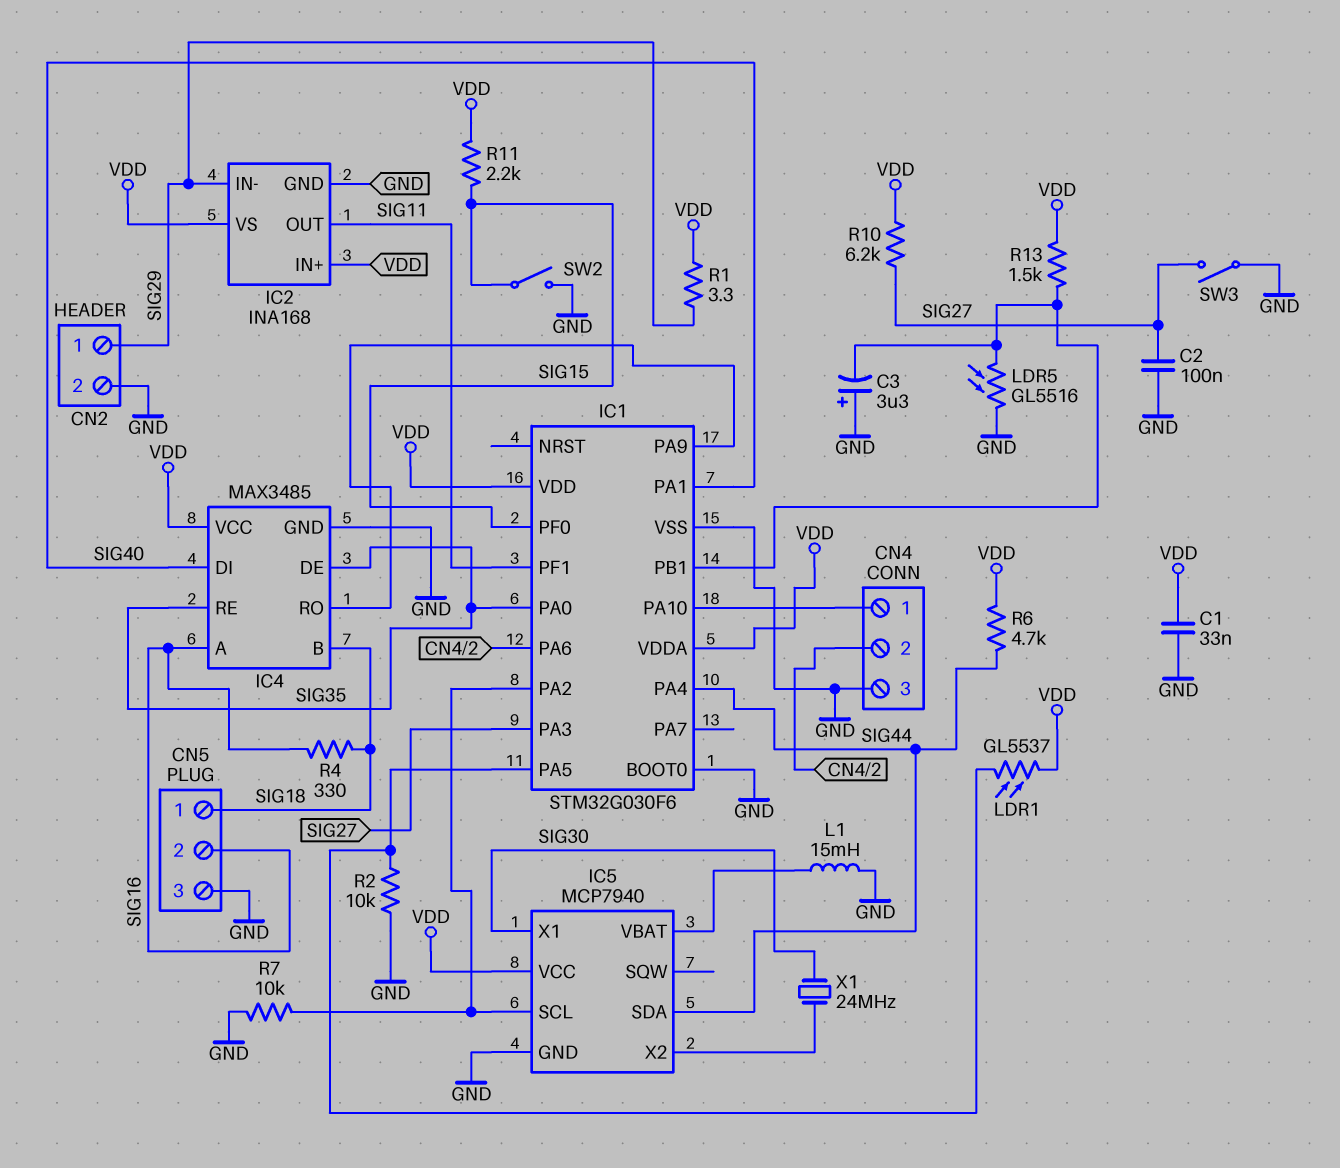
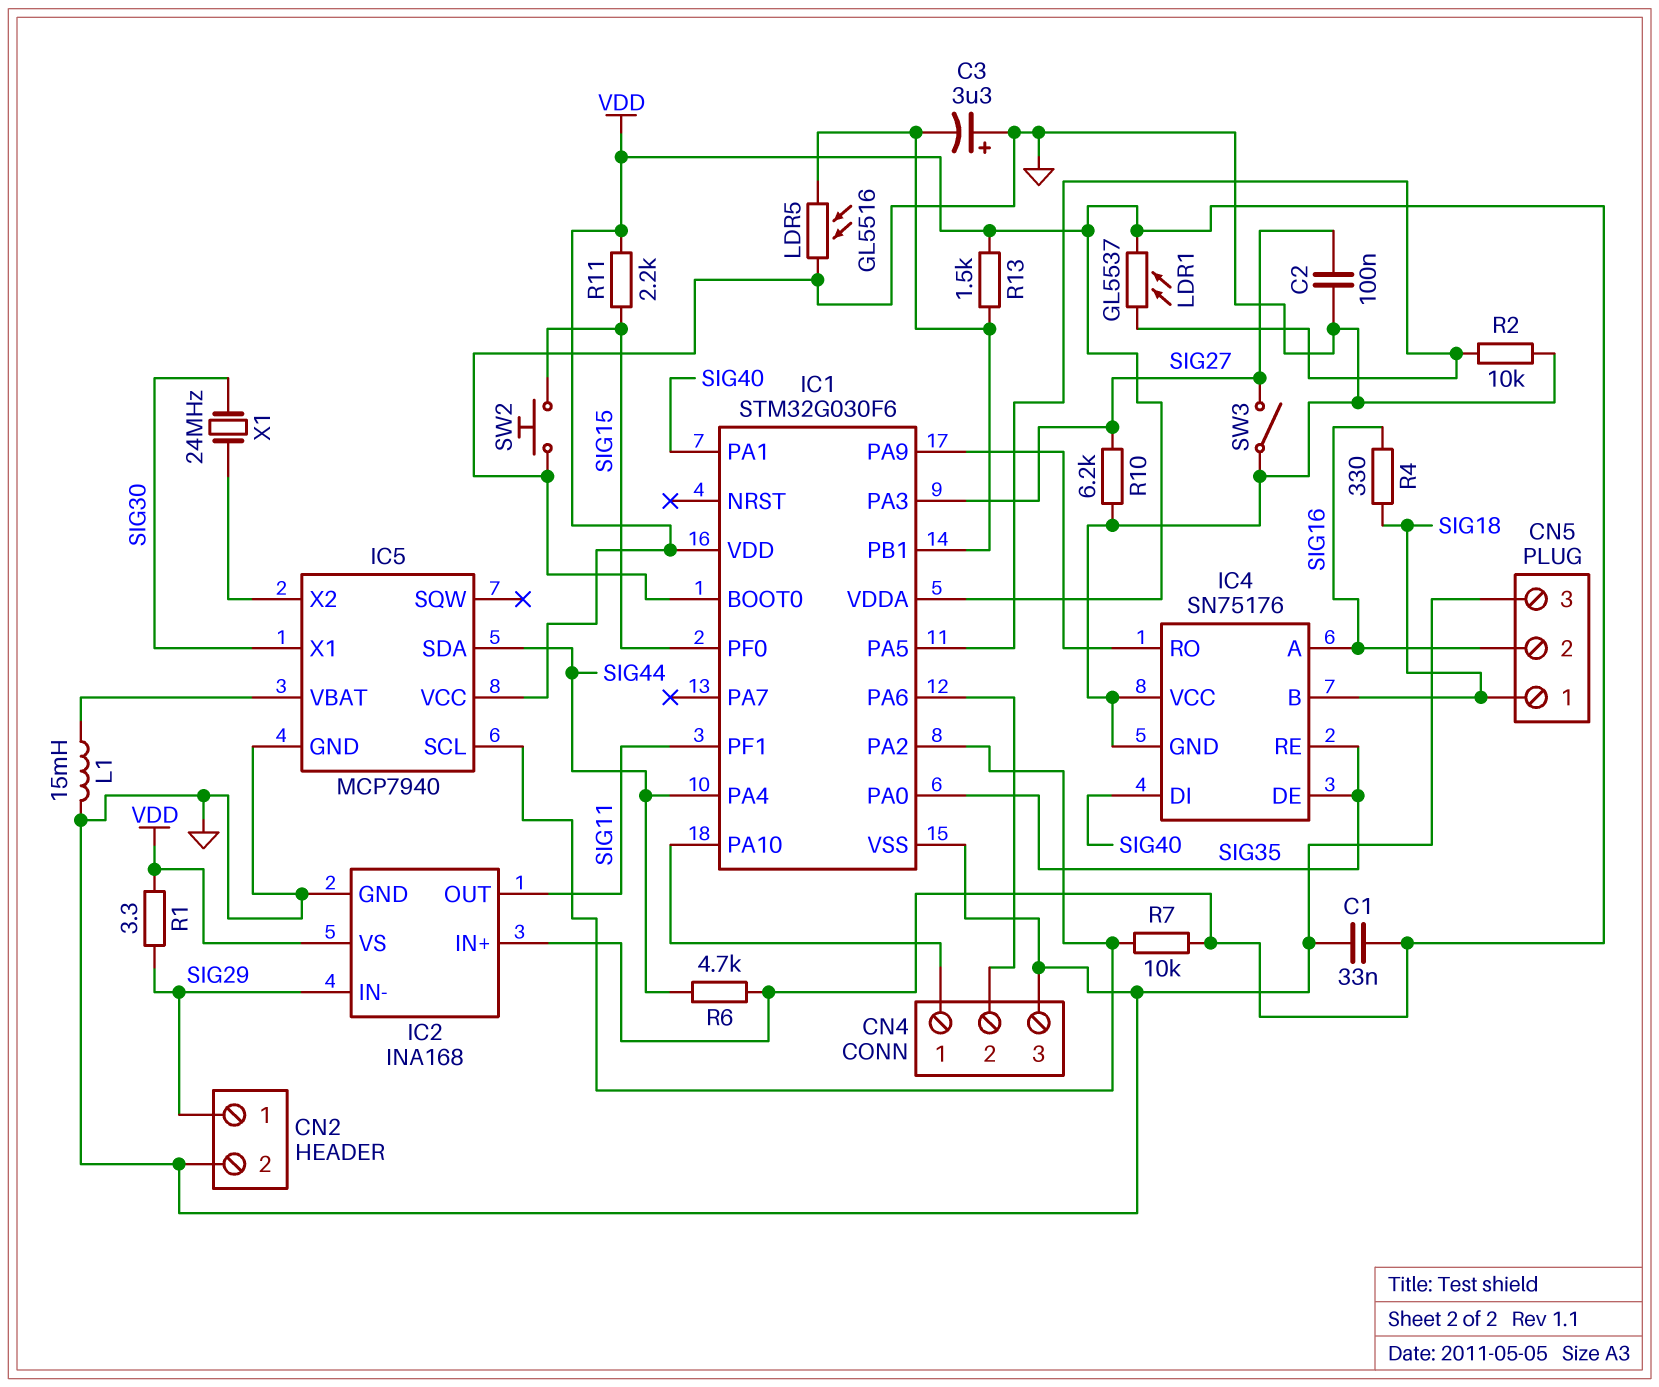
IC4: MAX3485 -> SN75176
IC4 pin VCC: VDD -> GND
R7: 10k (GND, IC1/PA2) -> 10k (IC1/PA2, VDD)
R10: 6.2k (SIG27, VDD) -> 6.2k (GND, SIG27)
SW2: switch (GND, SIG15) -> button (GND, SIG15)

